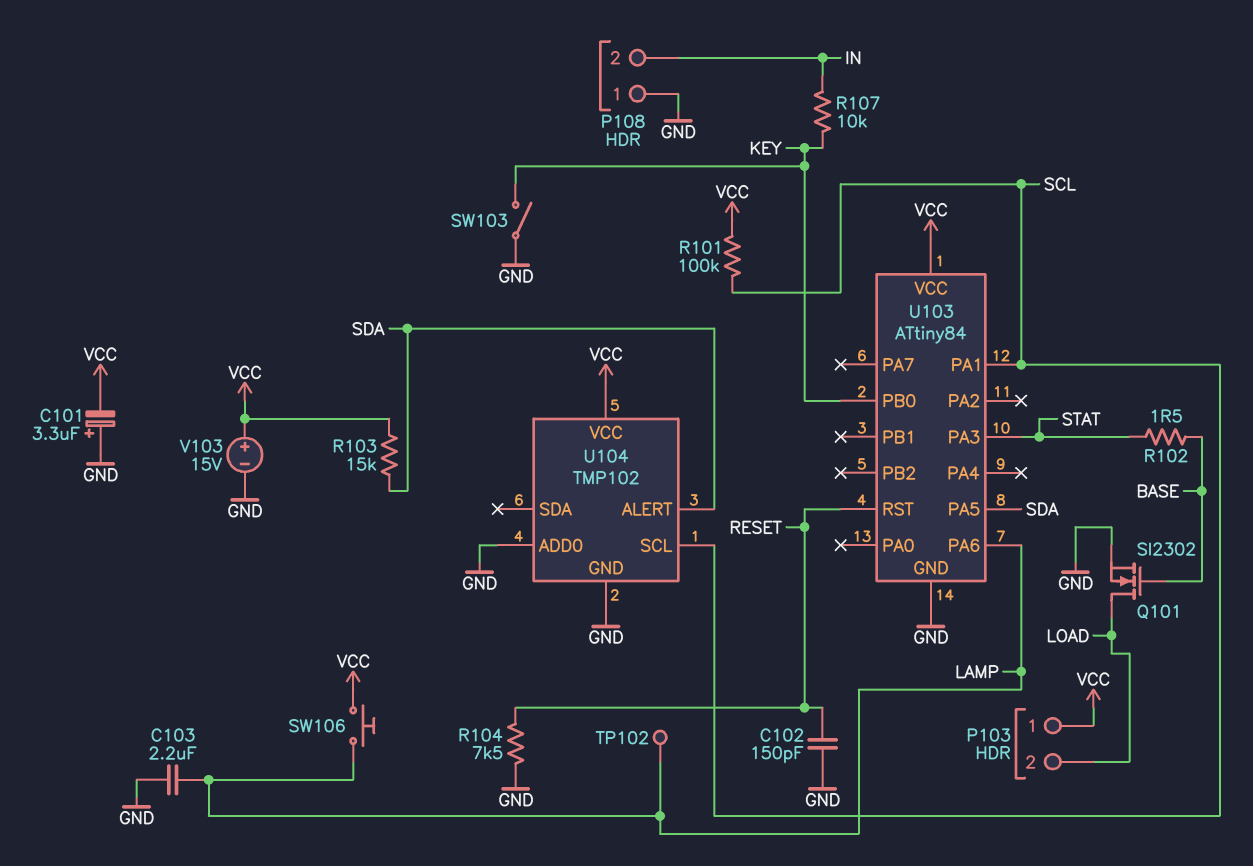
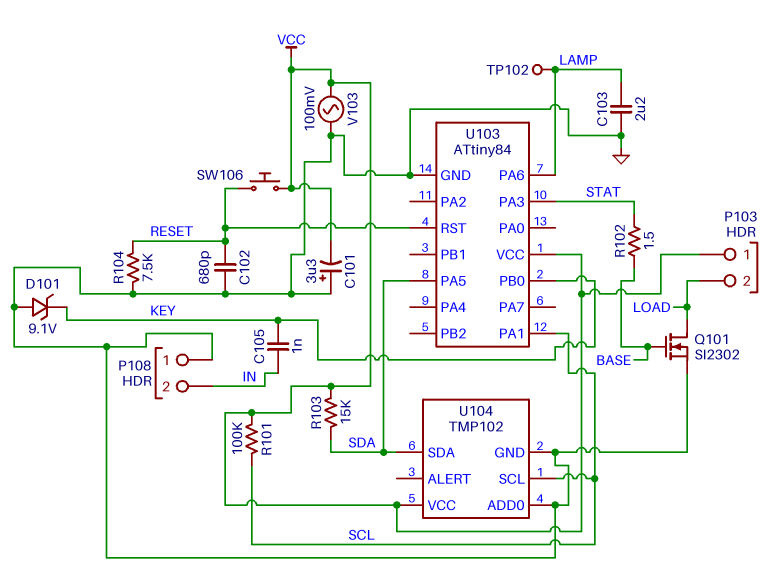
C102: 150pF (GND, RESET) -> 680pF (GND, RESET)
C105: none -> 1nF (IN, KEY)
D101: none -> zener 9.1V (A GND, K KEY)
R107: 10k (IN, KEY) -> none
SW103: switch (GND, KEY) -> none
SW106: button (LAMP, VCC) -> button (RESET, VCC)
U104 pin ALERT: SDA -> none
U104 pin SDA: none -> SDA
V103: 15V (plus VCC, minus GND) -> AC 100mV (GND, VCC)

